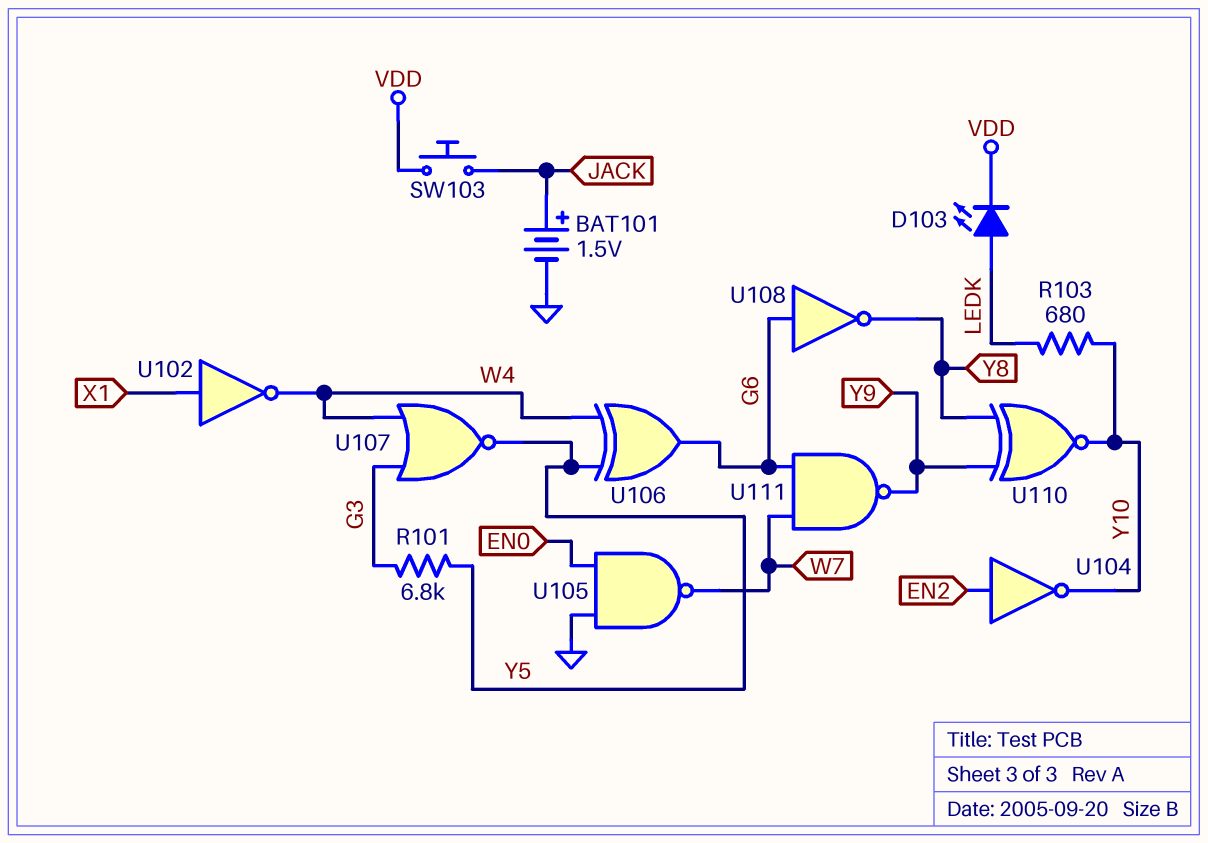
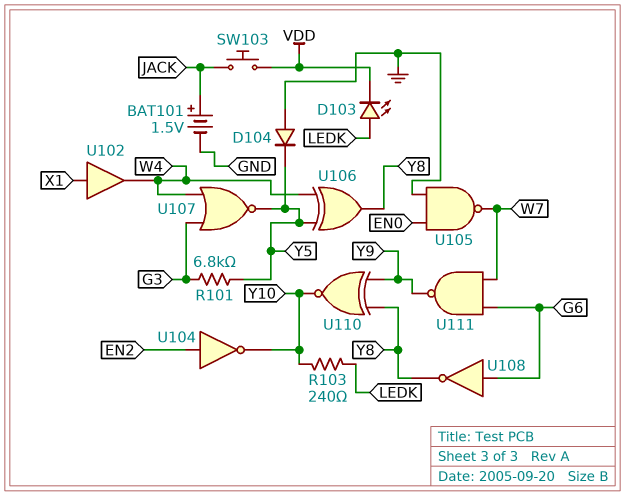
D104: none -> diode (A GND, K Y5)
R103: 680 (LEDK, Y10) -> 240 (LEDK, Y10)
U102: NOT (in X1, out W4) -> buffer (in X1, out W4)
U106: XOR (in W4, in Y5, out G6) -> XOR (in W4, in Y5, out Y8)

